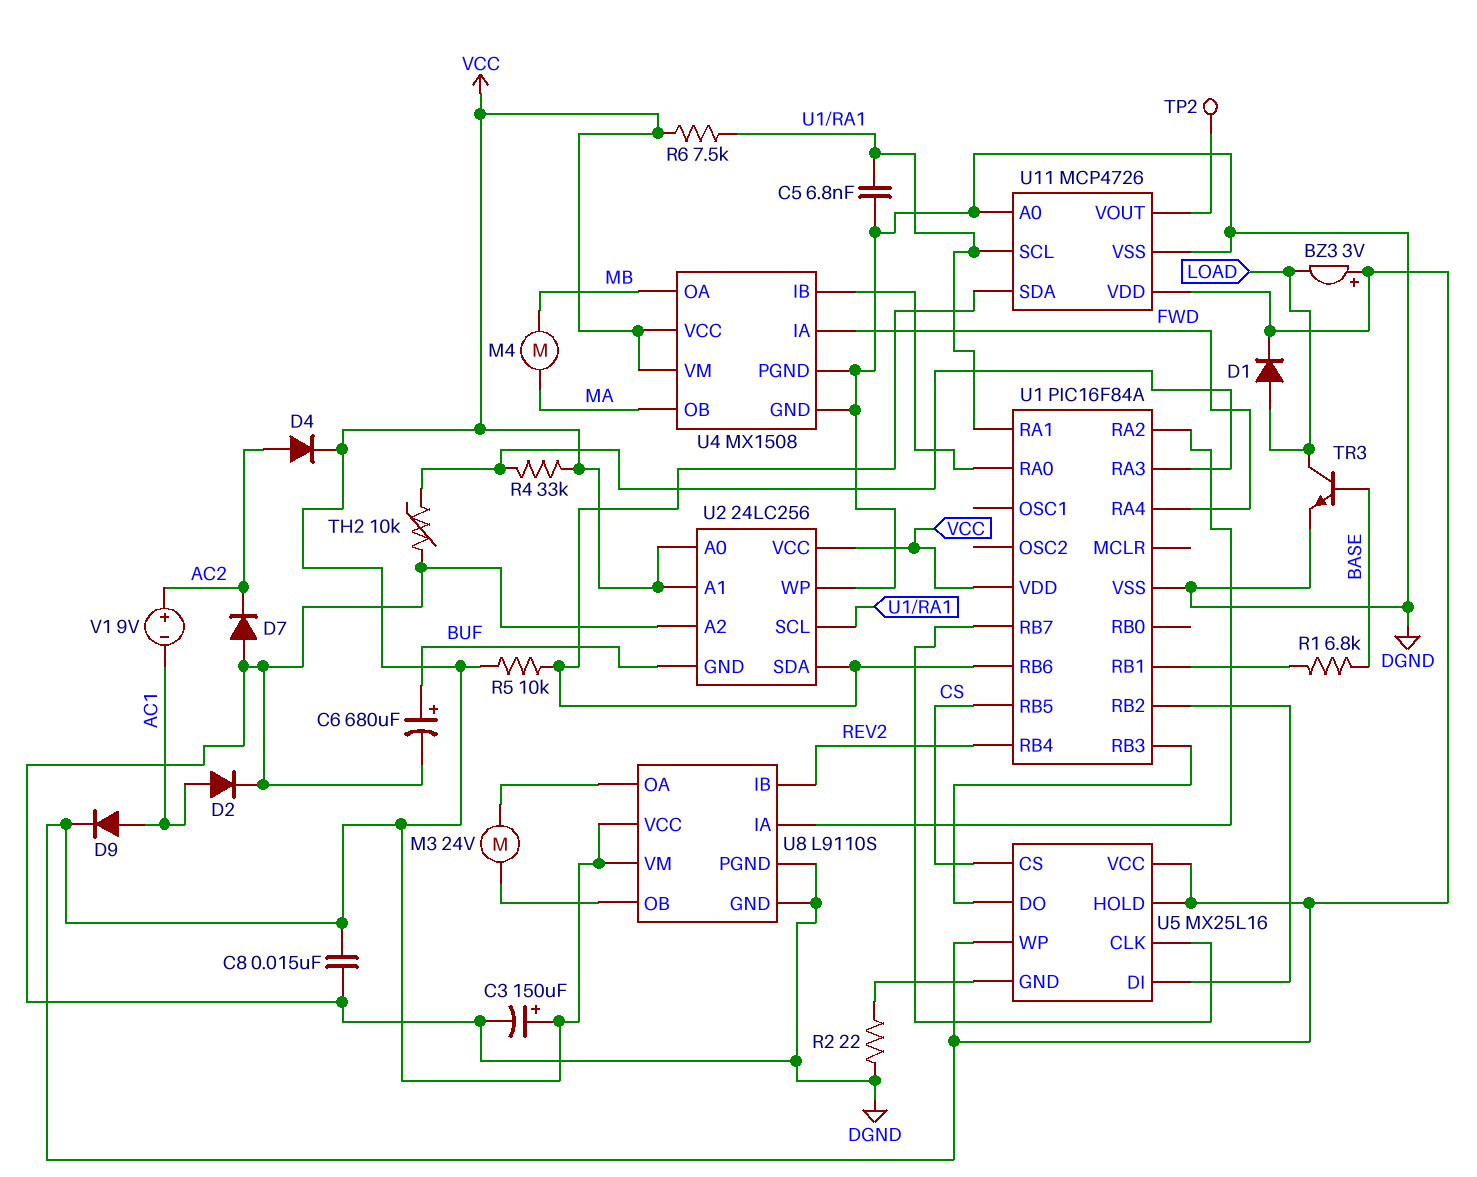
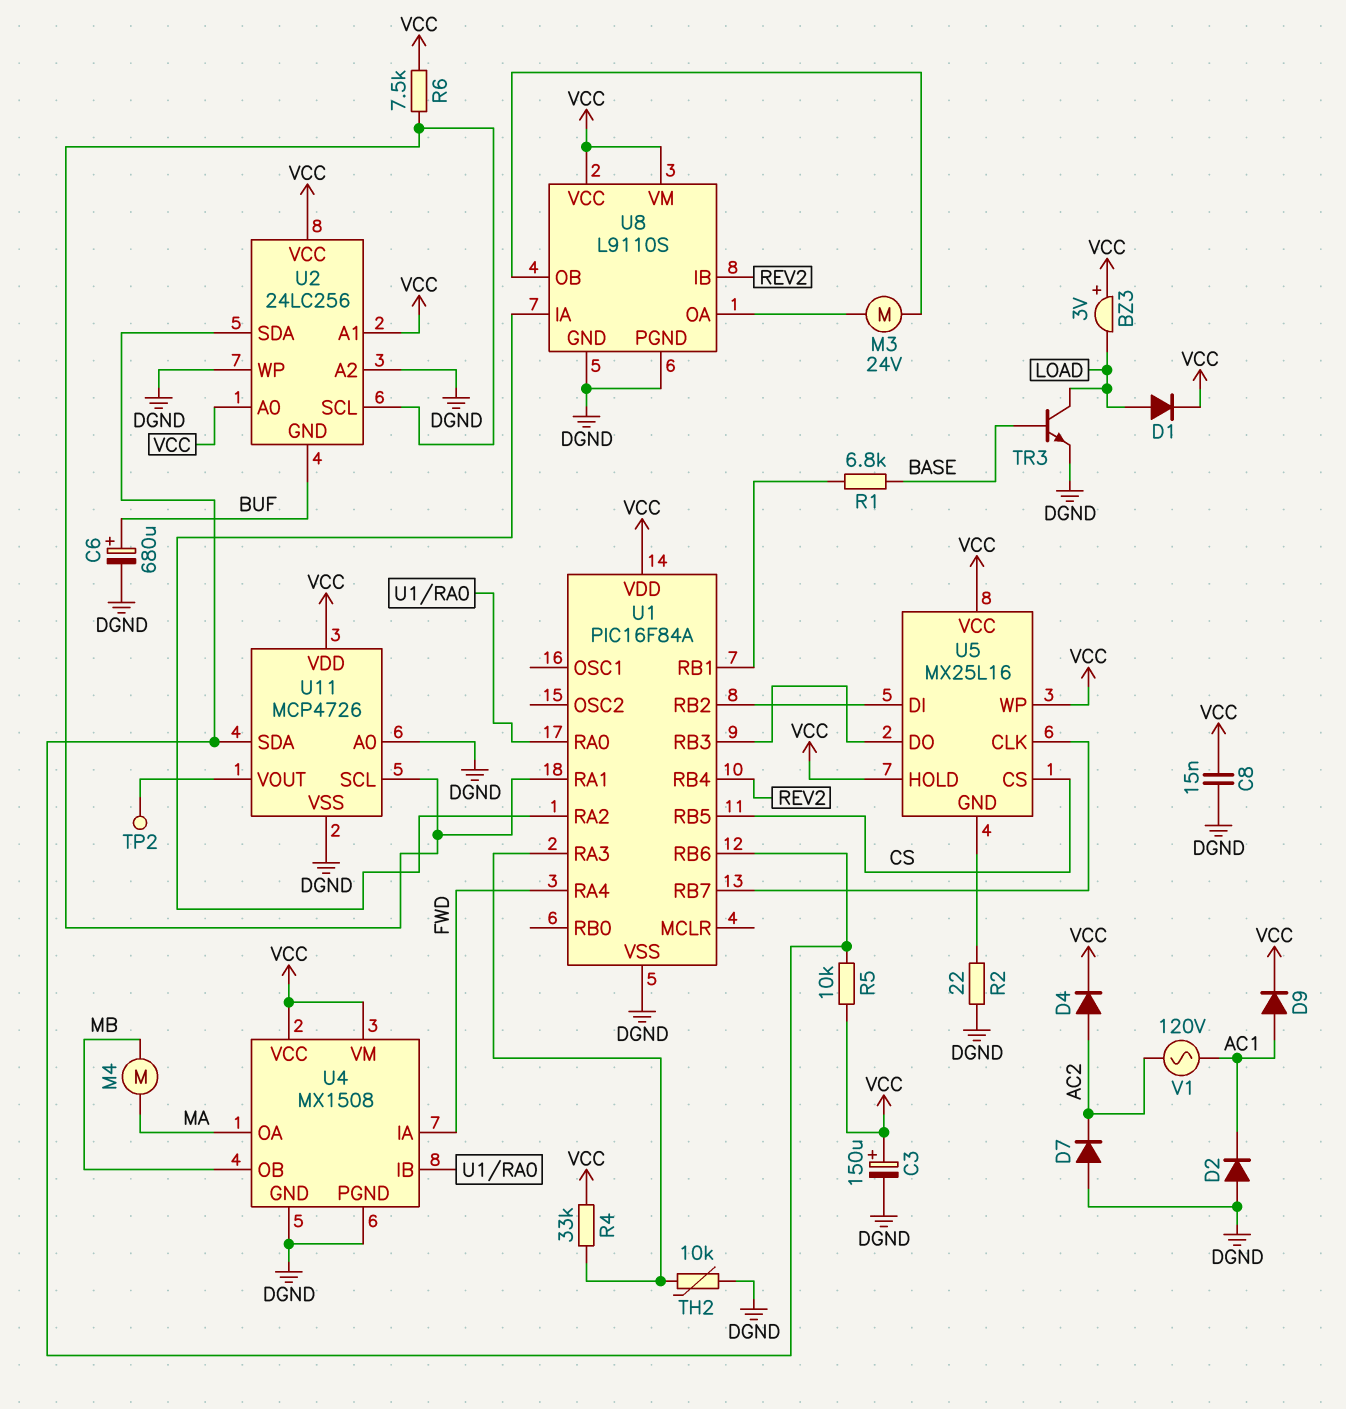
C5: 6.8nF (DGND, U1/RA1) -> none
D2: diode (A AC1, K DGND) -> diode (A DGND, K AC1)
U4 pin OA: MB -> MA
U4 pin OB: MA -> MB
V1: 9V (plus AC2, minus AC1) -> AC 120V (AC1, AC2)

